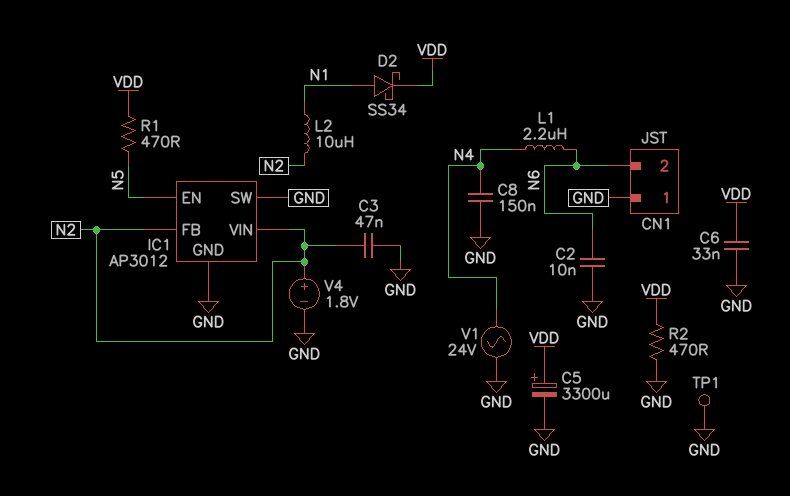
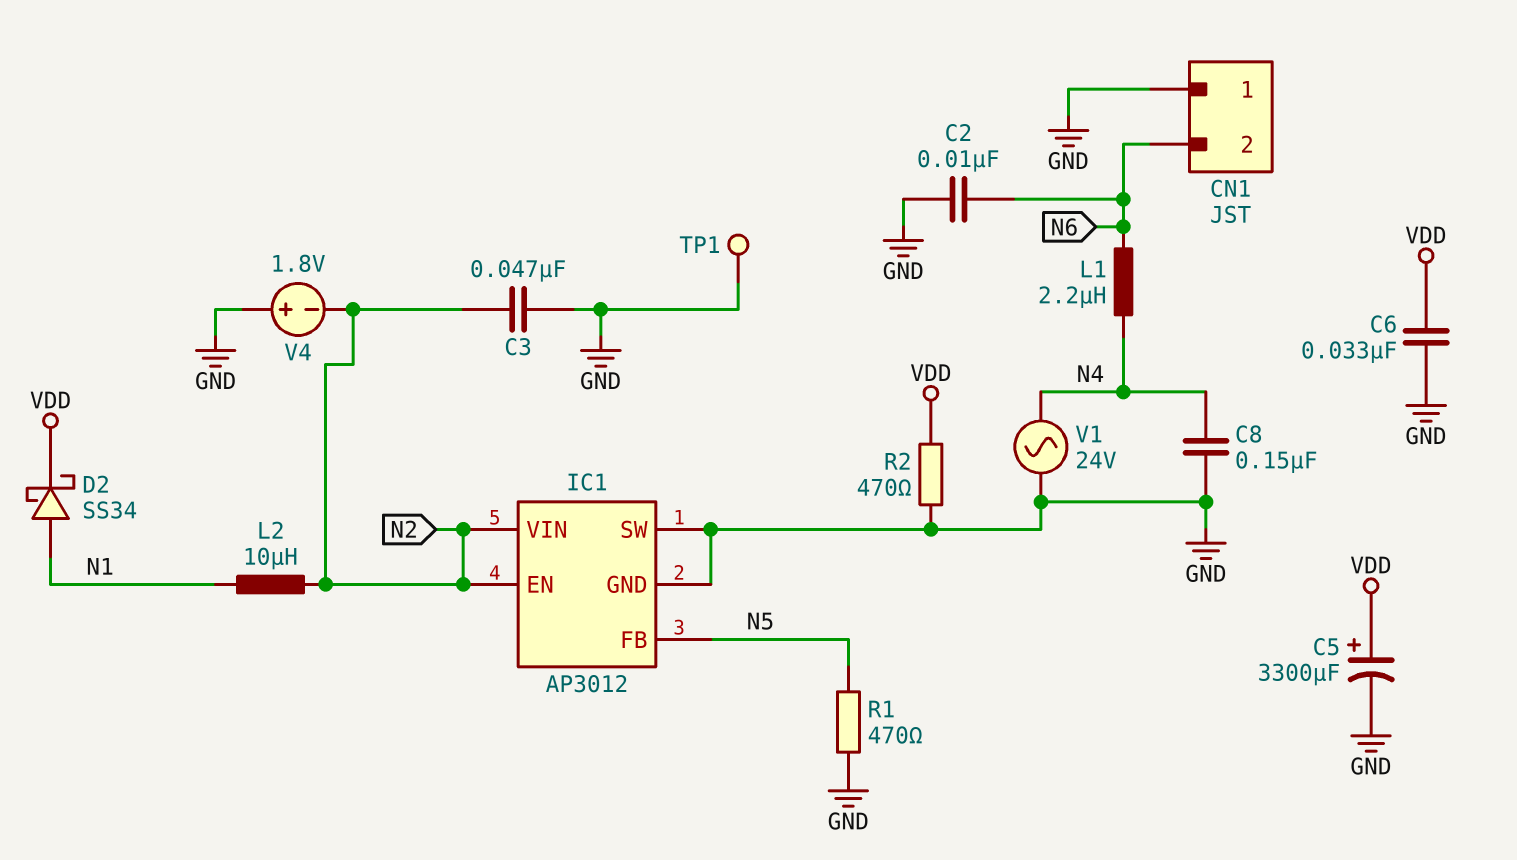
IC1 pin EN: N5 -> N2
IC1 pin FB: N2 -> N5
R1: 470 (N5, VDD) -> 470 (GND, N5)
V4: 1.8V (plus N2, minus GND) -> 1.8V (plus GND, minus N2)

